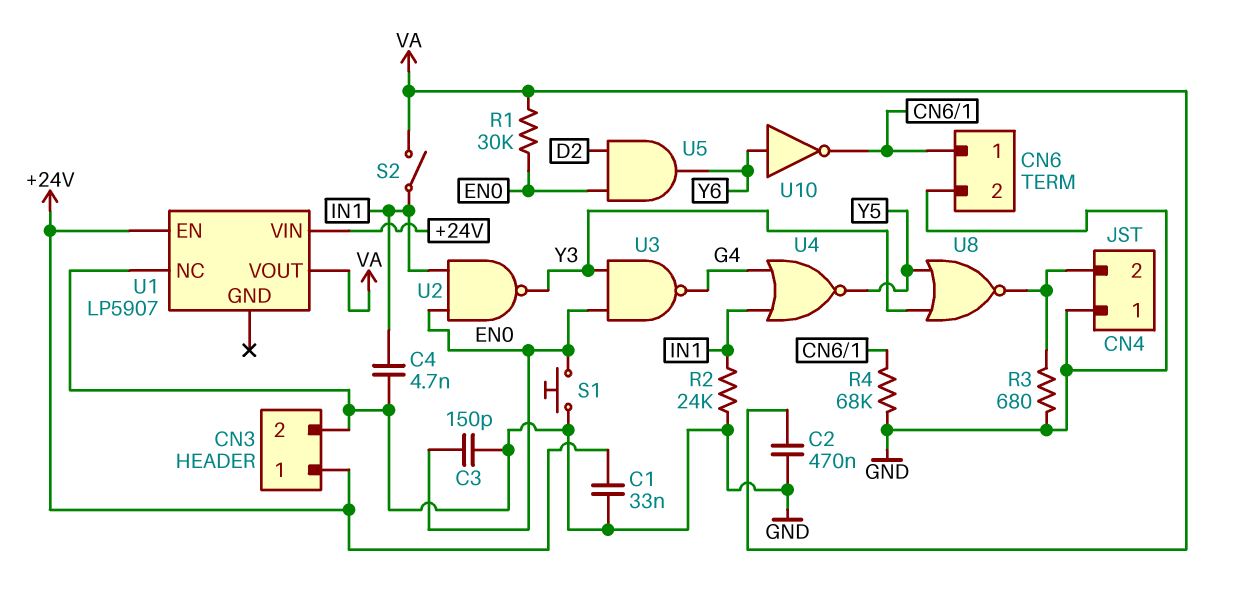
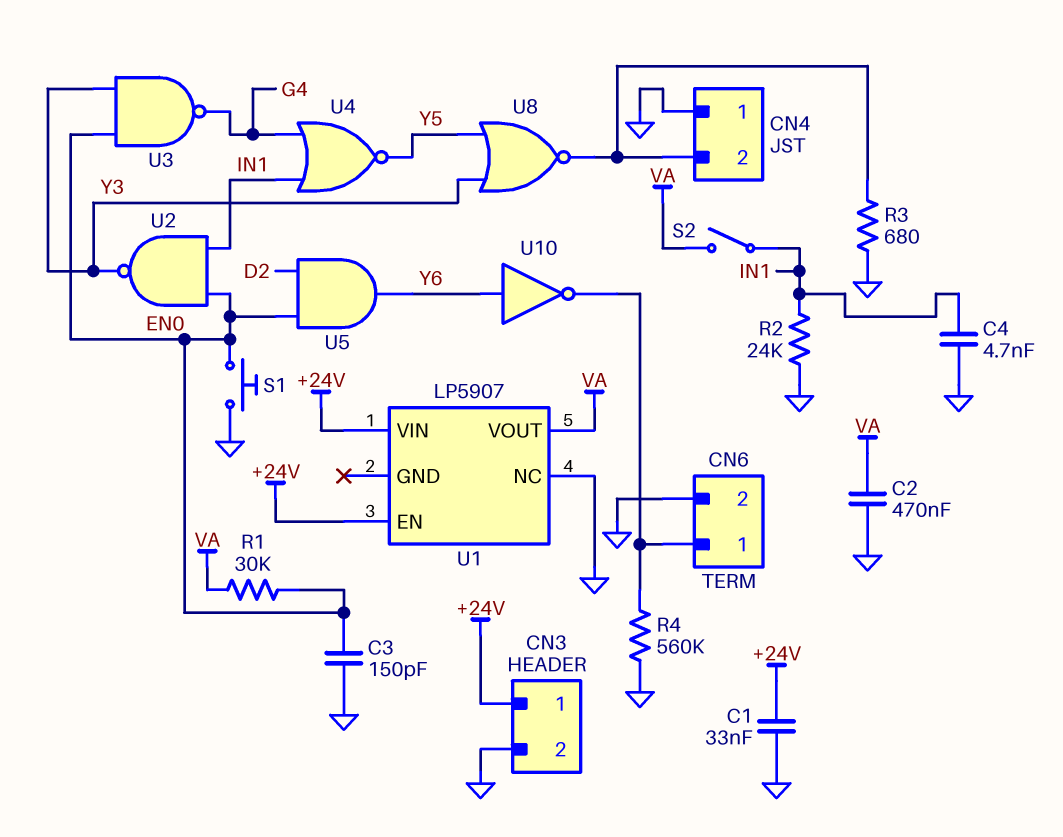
R4: 68k (CN6/1, GND) -> 560k (CN6/1, GND)

